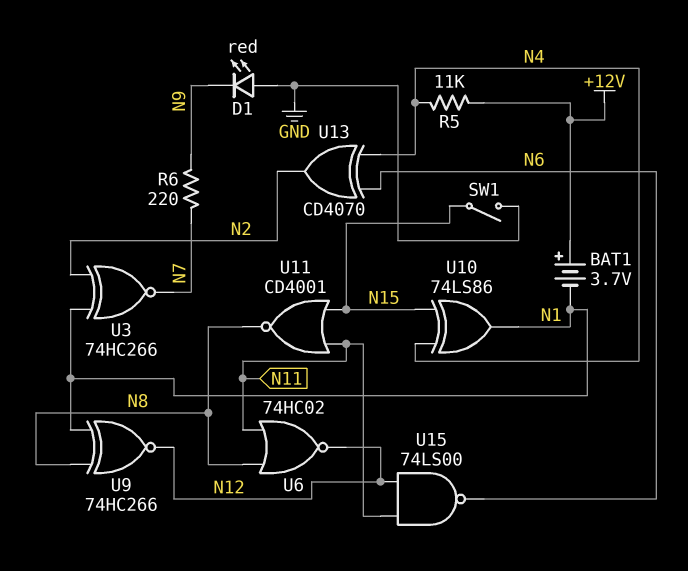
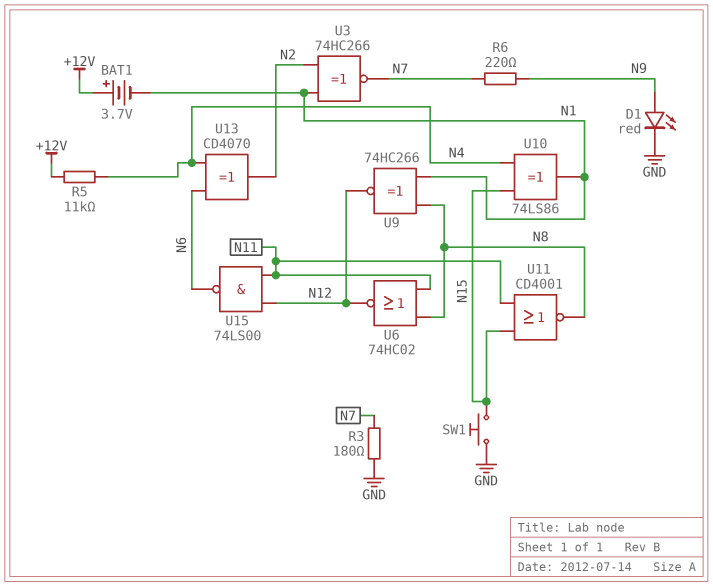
D1: LED red (A GND, K N9) -> LED red (A N9, K GND)
R3: none -> 180 (GND, N7)
SW1: switch (GND, N15) -> button (GND, N15)

